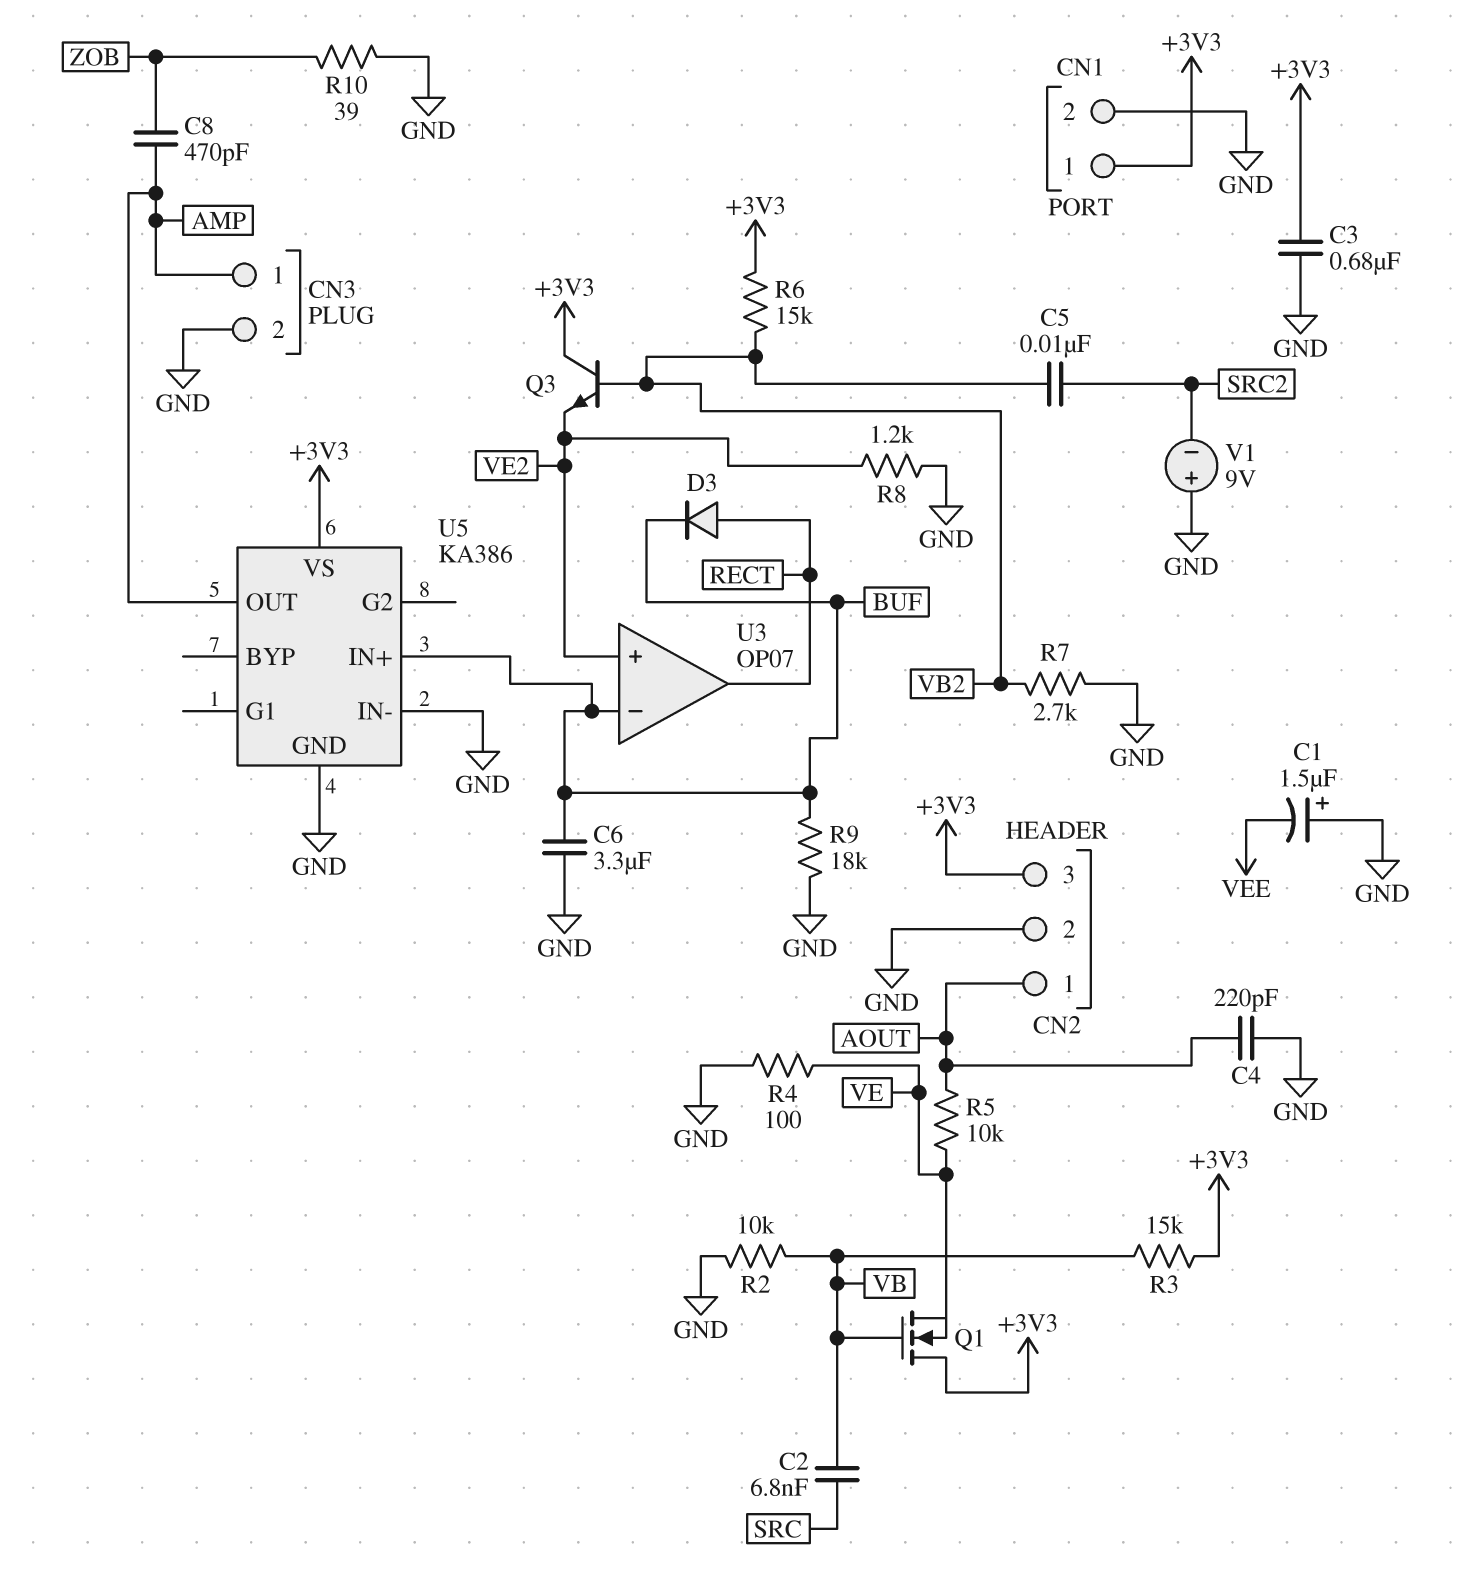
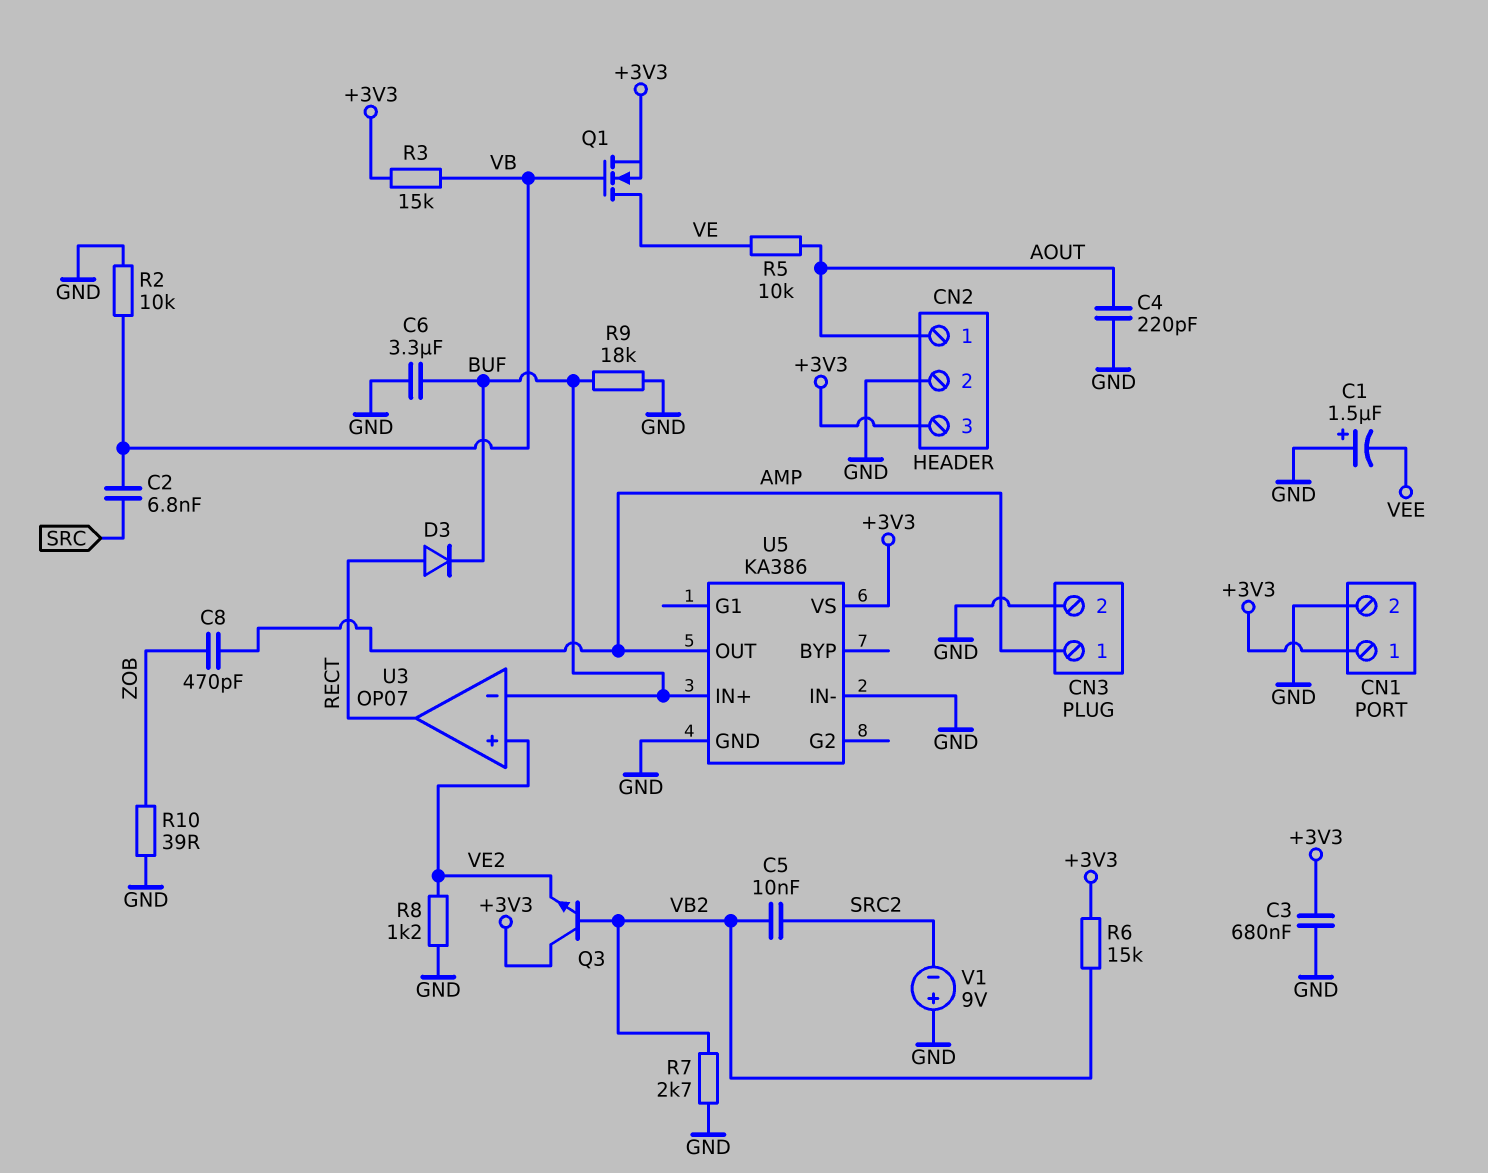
Q1: NMOS (G VB, D +3V3, S VE) -> NMOS (G VB, D VE, S +3V3)
R4: 100 (GND, VE) -> none

